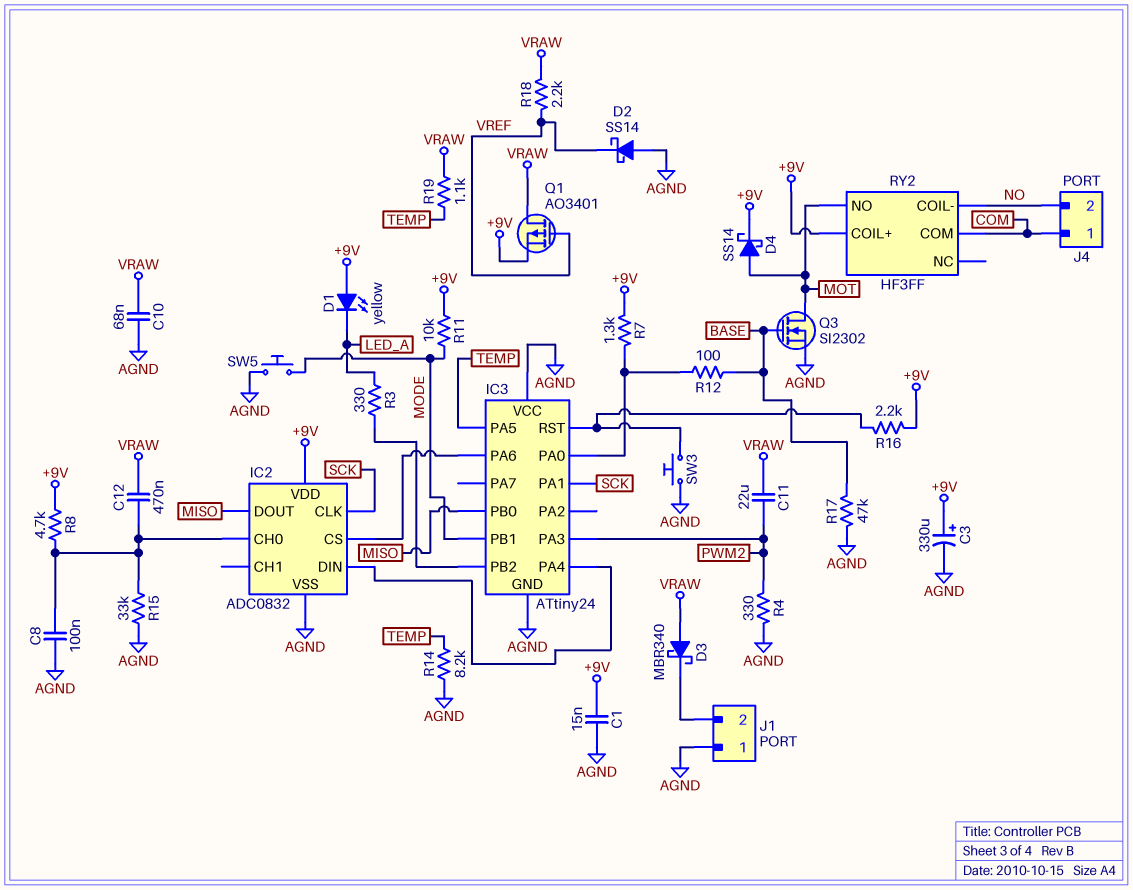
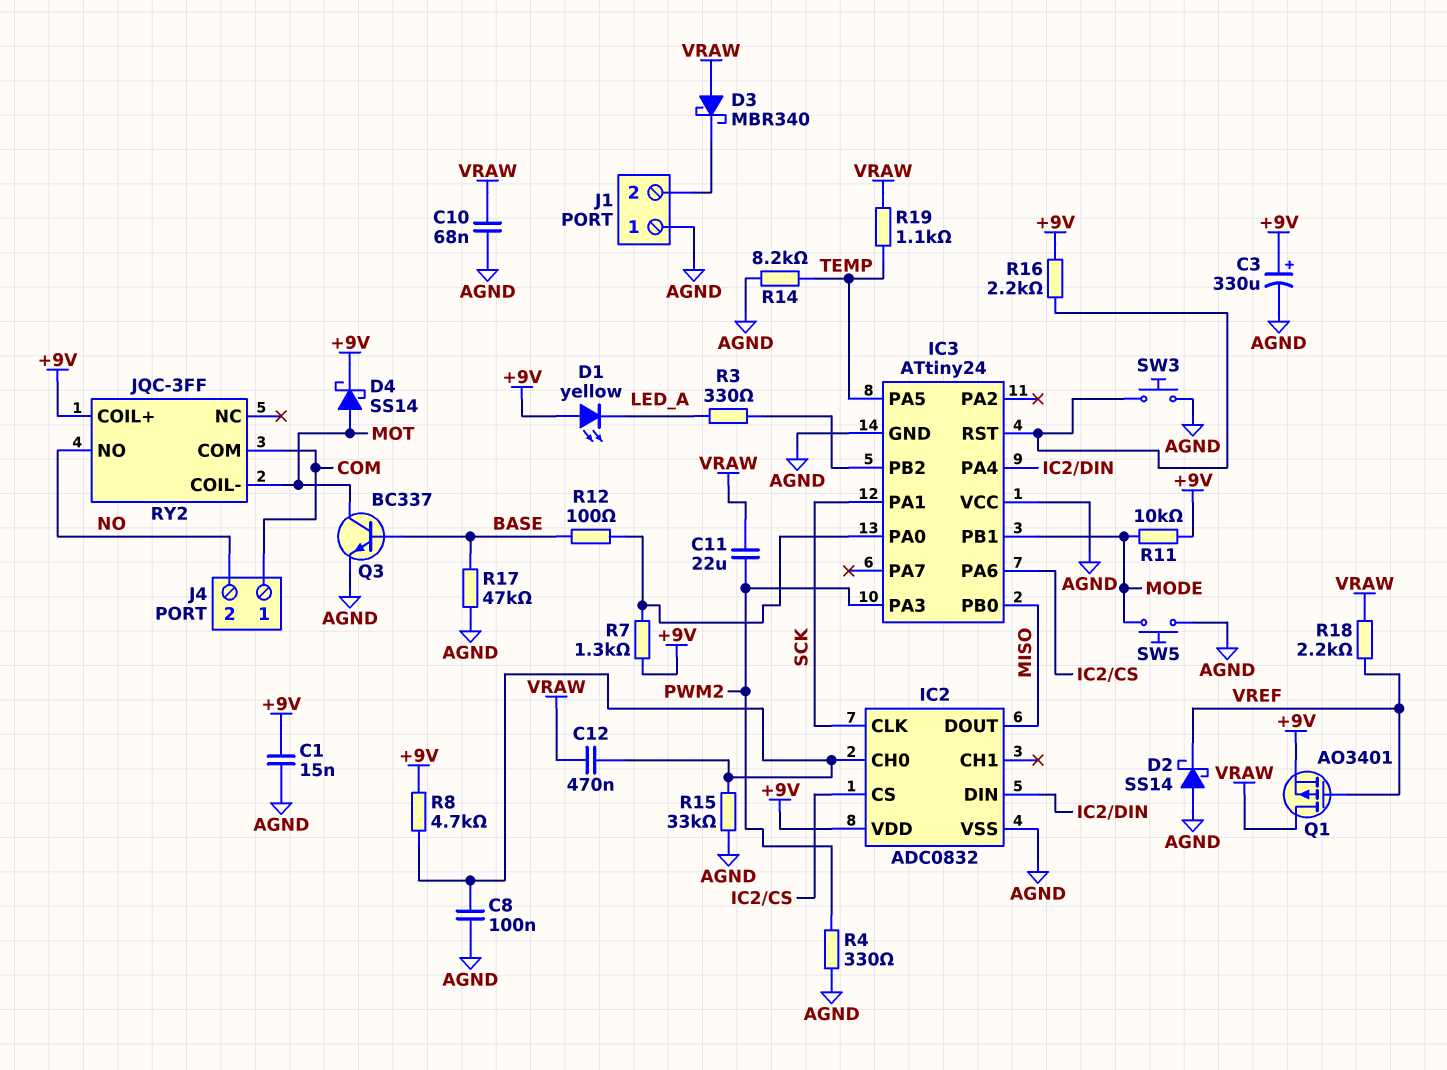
Q3: NMOS SI2302 (G BASE, D MOT, S AGND) -> NPN BC337 (B BASE, C MOT, E AGND)
RY2: HF3FF -> JQC-3FF
RY2 pin COIL-: NO -> MOT
RY2 pin NO: MOT -> NO

